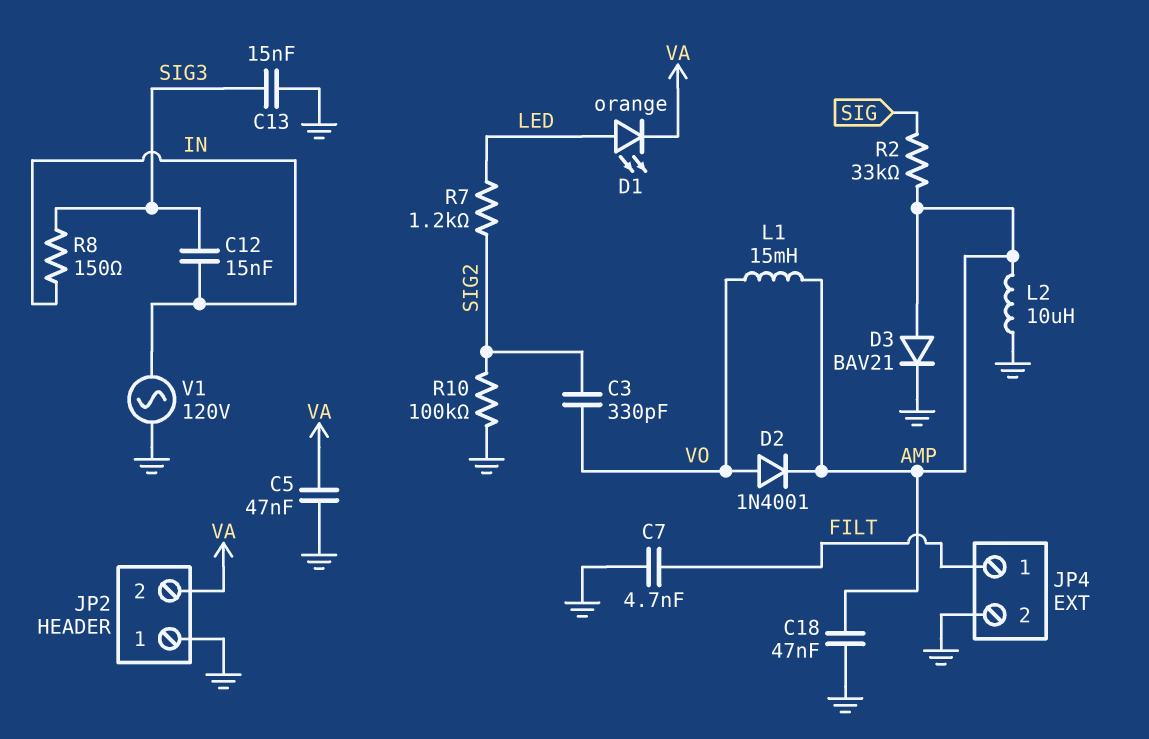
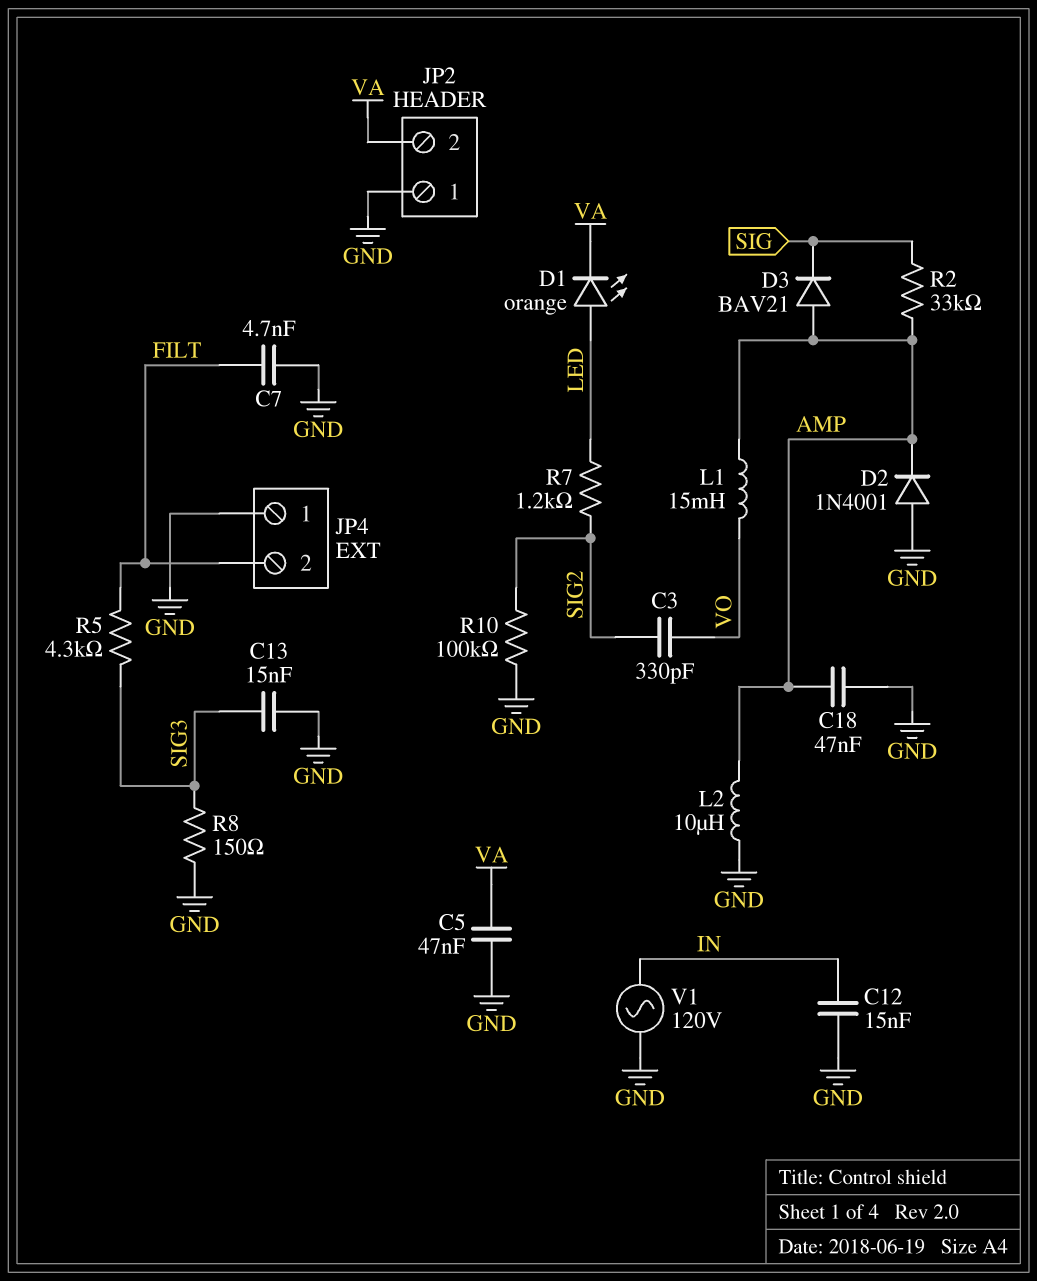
C12: 15nF (IN, SIG3) -> 15nF (GND, IN)
D2: diode 1N4001 (A VO, K AMP) -> diode 1N4001 (A GND, K AMP)
D3: diode BAV21 (A AMP, K GND) -> diode BAV21 (A AMP, K SIG)
JP4 pin 1: FILT -> GND
JP4 pin 2: GND -> FILT
R5: none -> 4.3k (FILT, SIG3)
R8: 150 (IN, SIG3) -> 150 (GND, SIG3)

